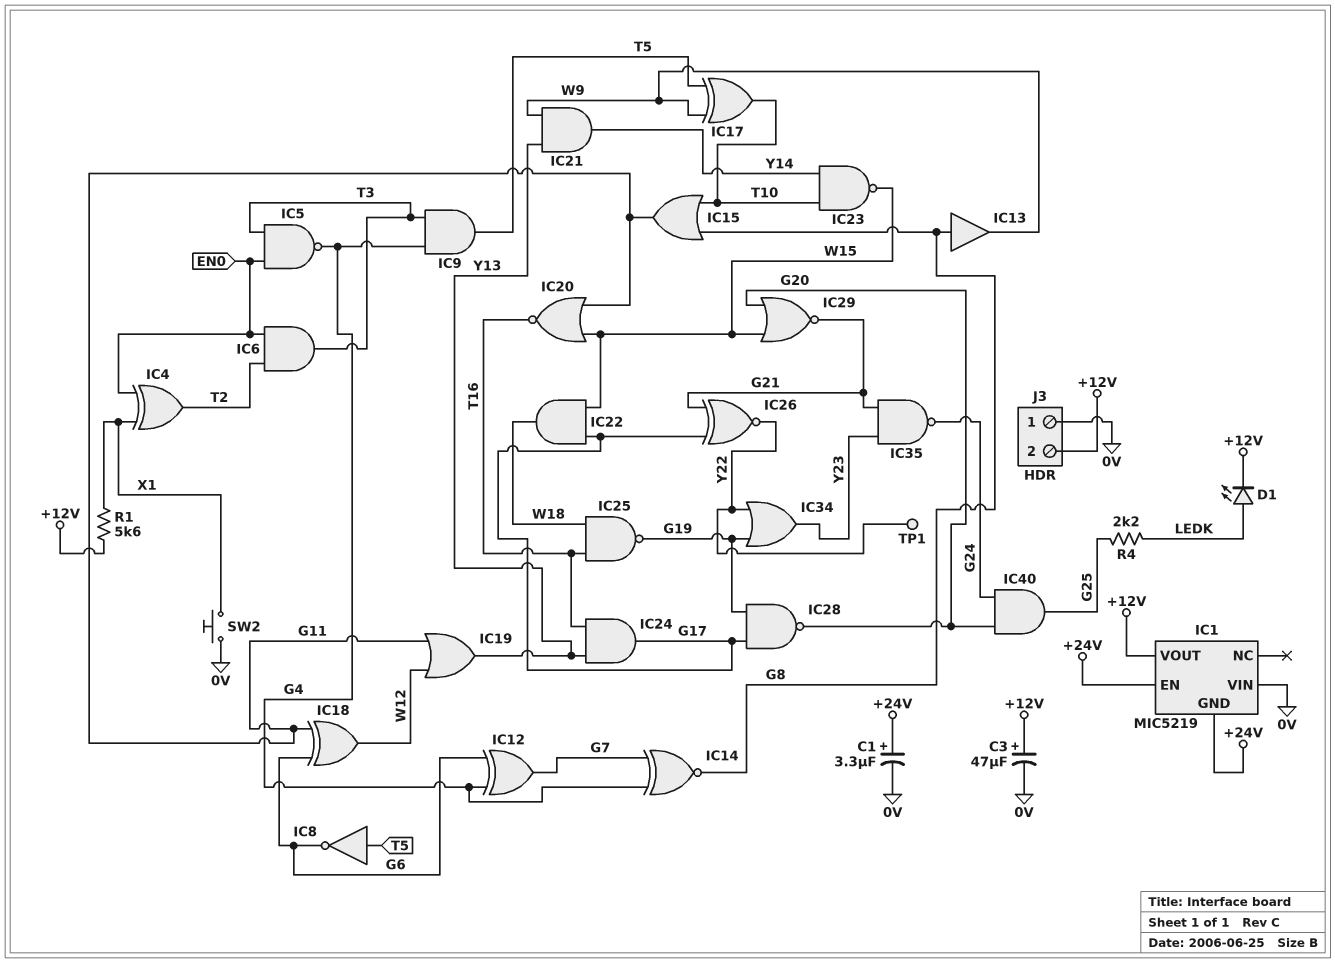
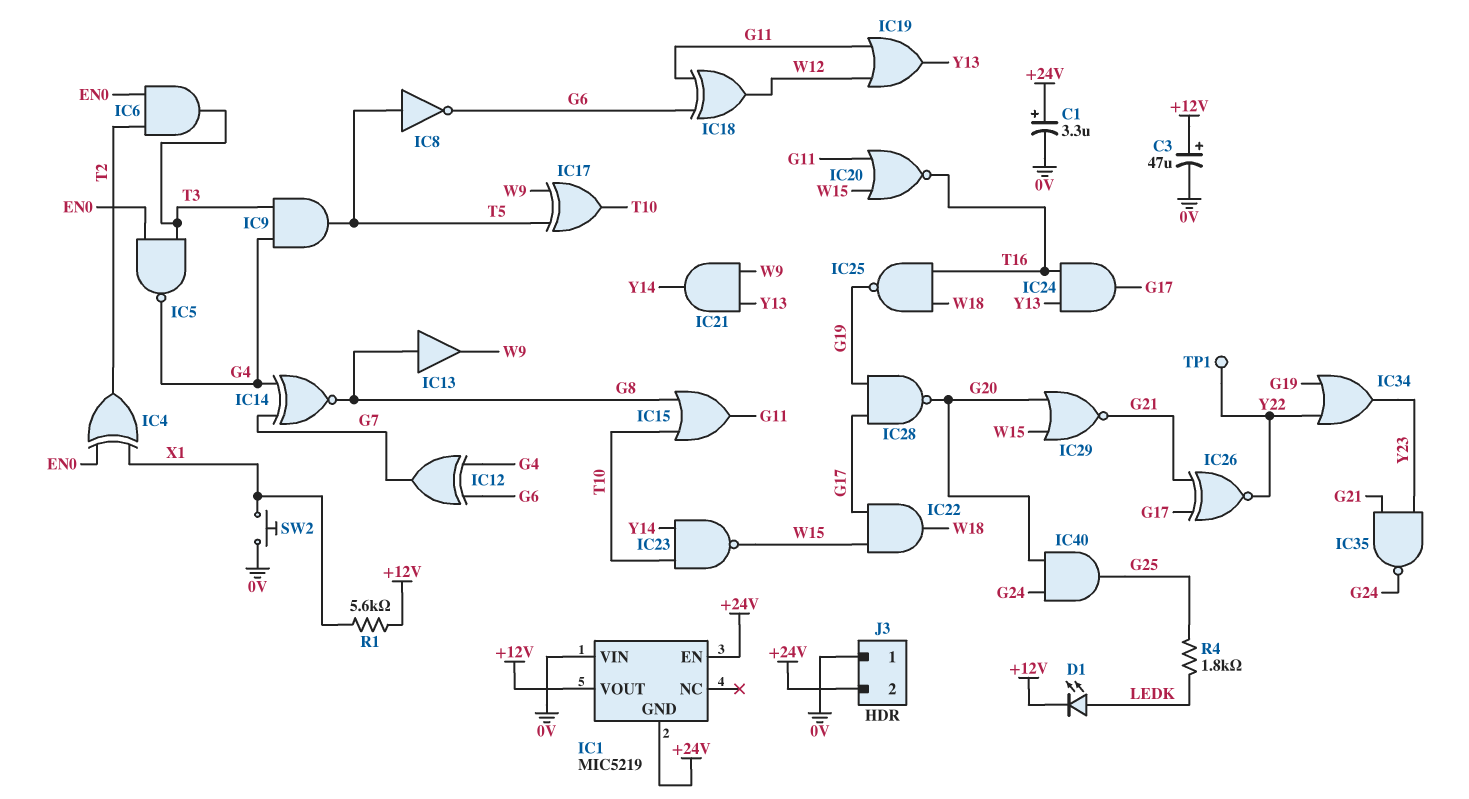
J3 pin 2: +12V -> +24V
R4: 2.2k (G25, LEDK) -> 1.8k (G25, LEDK)

